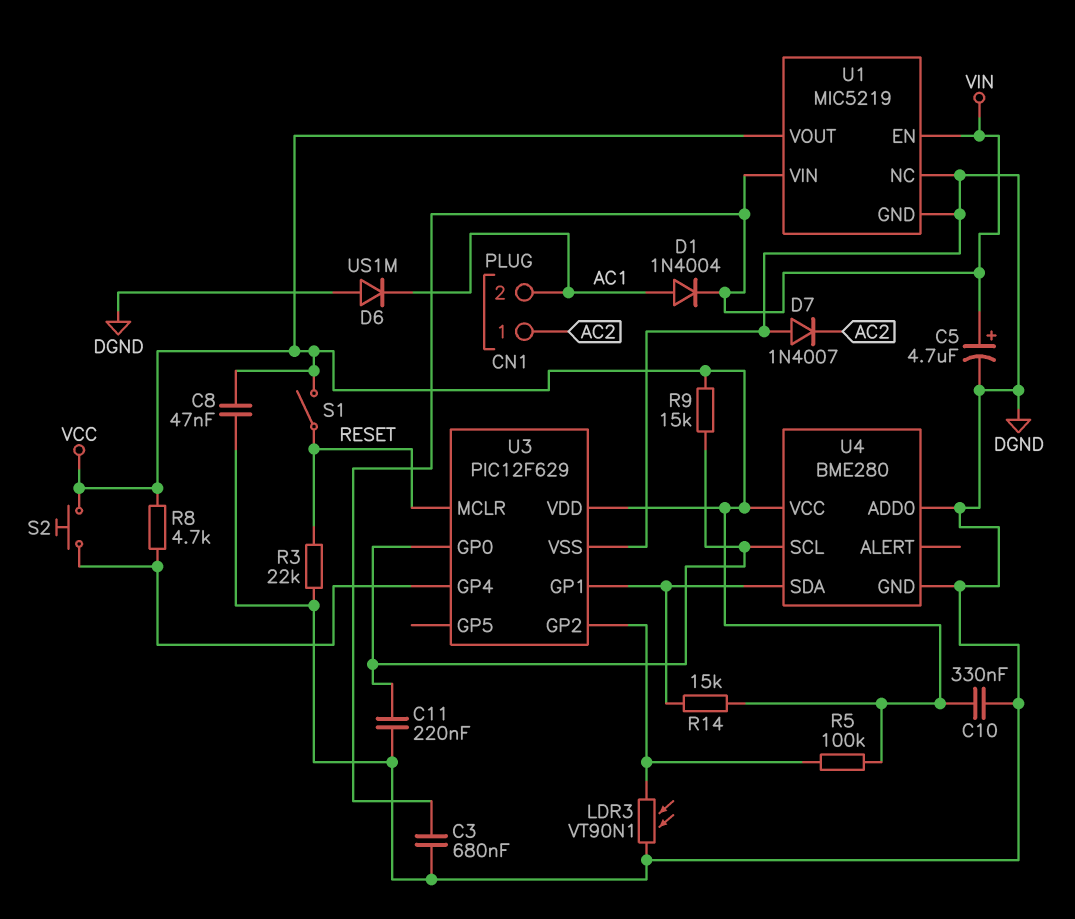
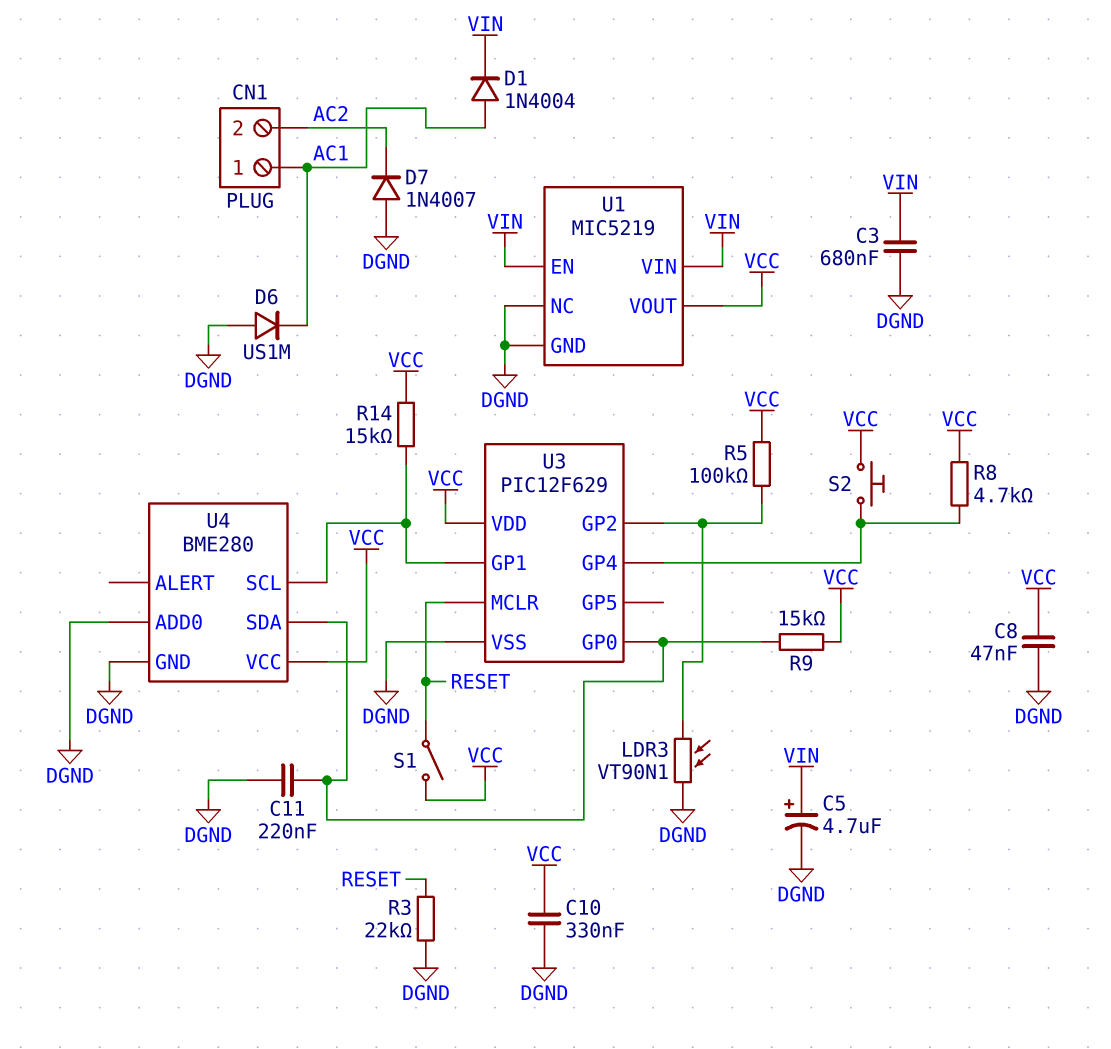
CN1 pin 1: AC2 -> AC1
CN1 pin 2: AC1 -> AC2
U4 pin SCL: U3/GP0 -> U3/GP1
U4 pin SDA: U3/GP1 -> U3/GP0

